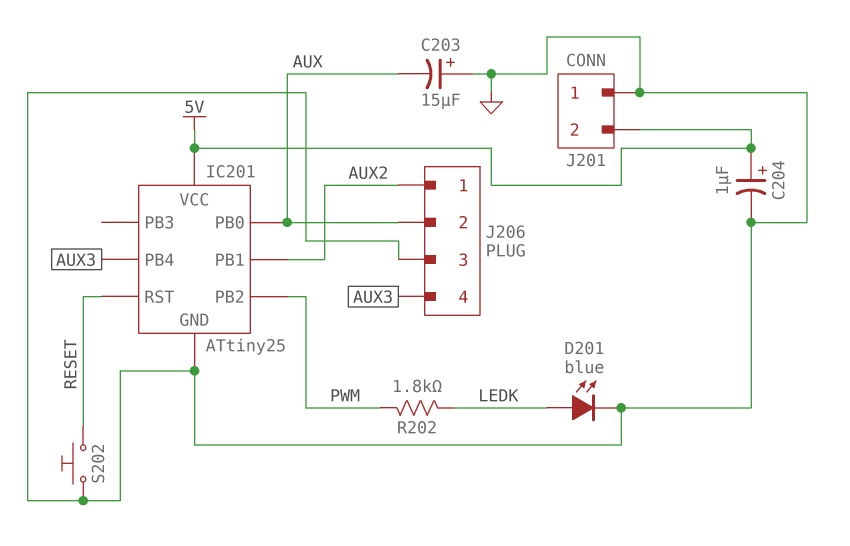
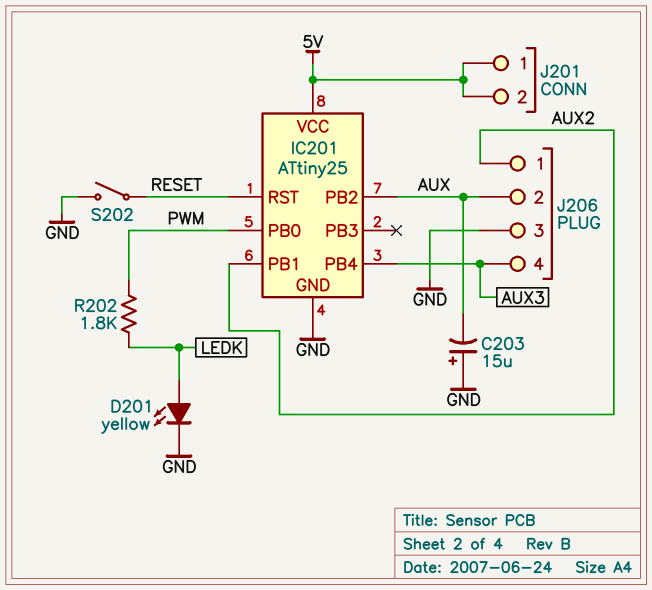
C204: 1uF (plus 5V, minus GND) -> none
D201: LED blue (A LEDK, K GND) -> LED yellow (A LEDK, K GND)
IC201 pin PB0: AUX -> PWM
IC201 pin PB2: PWM -> AUX
J201 pin 1: GND -> 5V
S202: button (GND, RESET) -> switch (GND, RESET)

